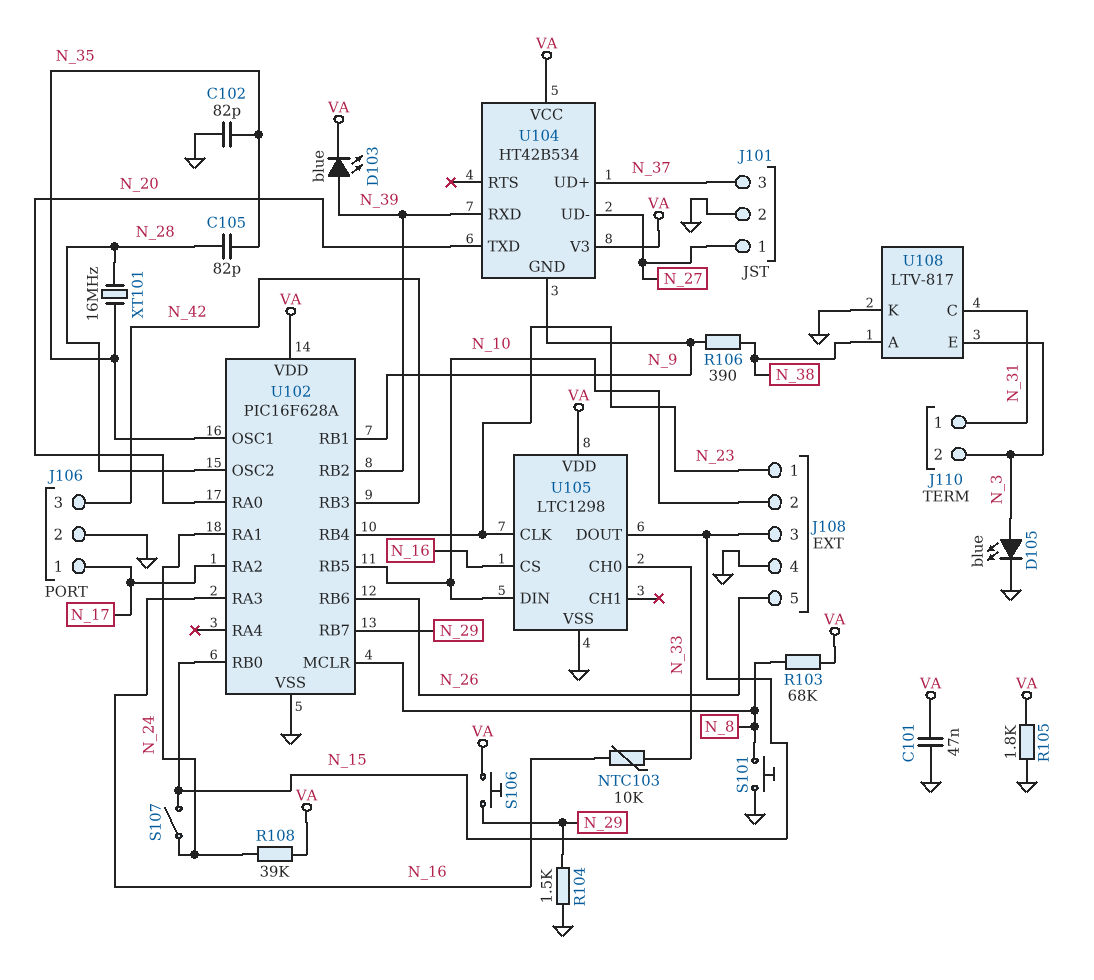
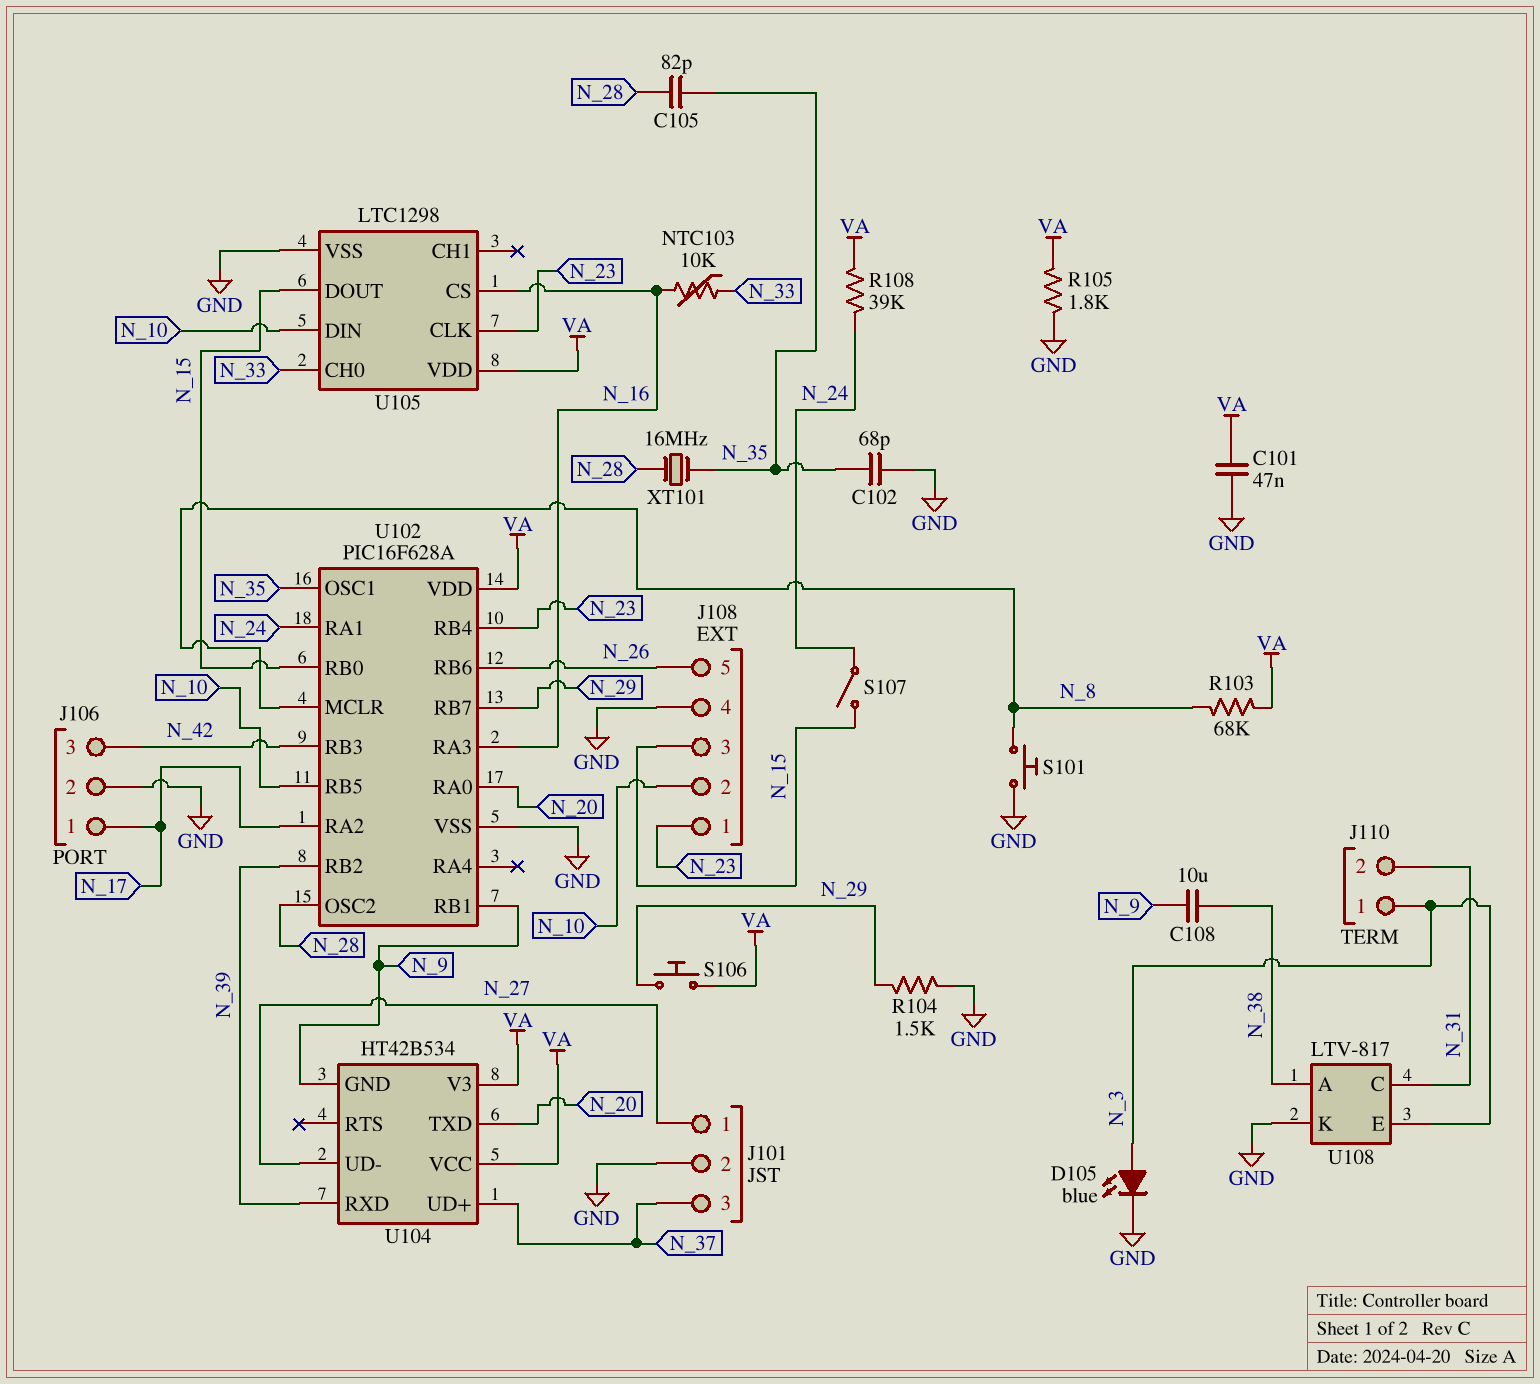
C102: 82pF (GND, N_35) -> 68pF (GND, N_35)
C108: none -> 10uF (N_9, N_38)
D103: LED blue (A N_39, K VA) -> none
J110 pin 1: N_31 -> N_3
J110 pin 2: N_3 -> N_31
R106: 390 (N_9, N_38) -> none

